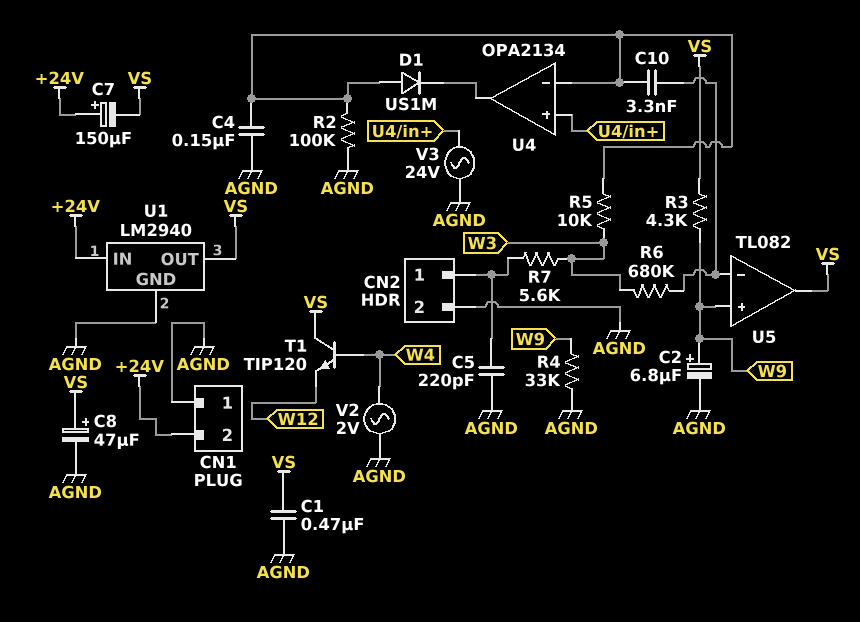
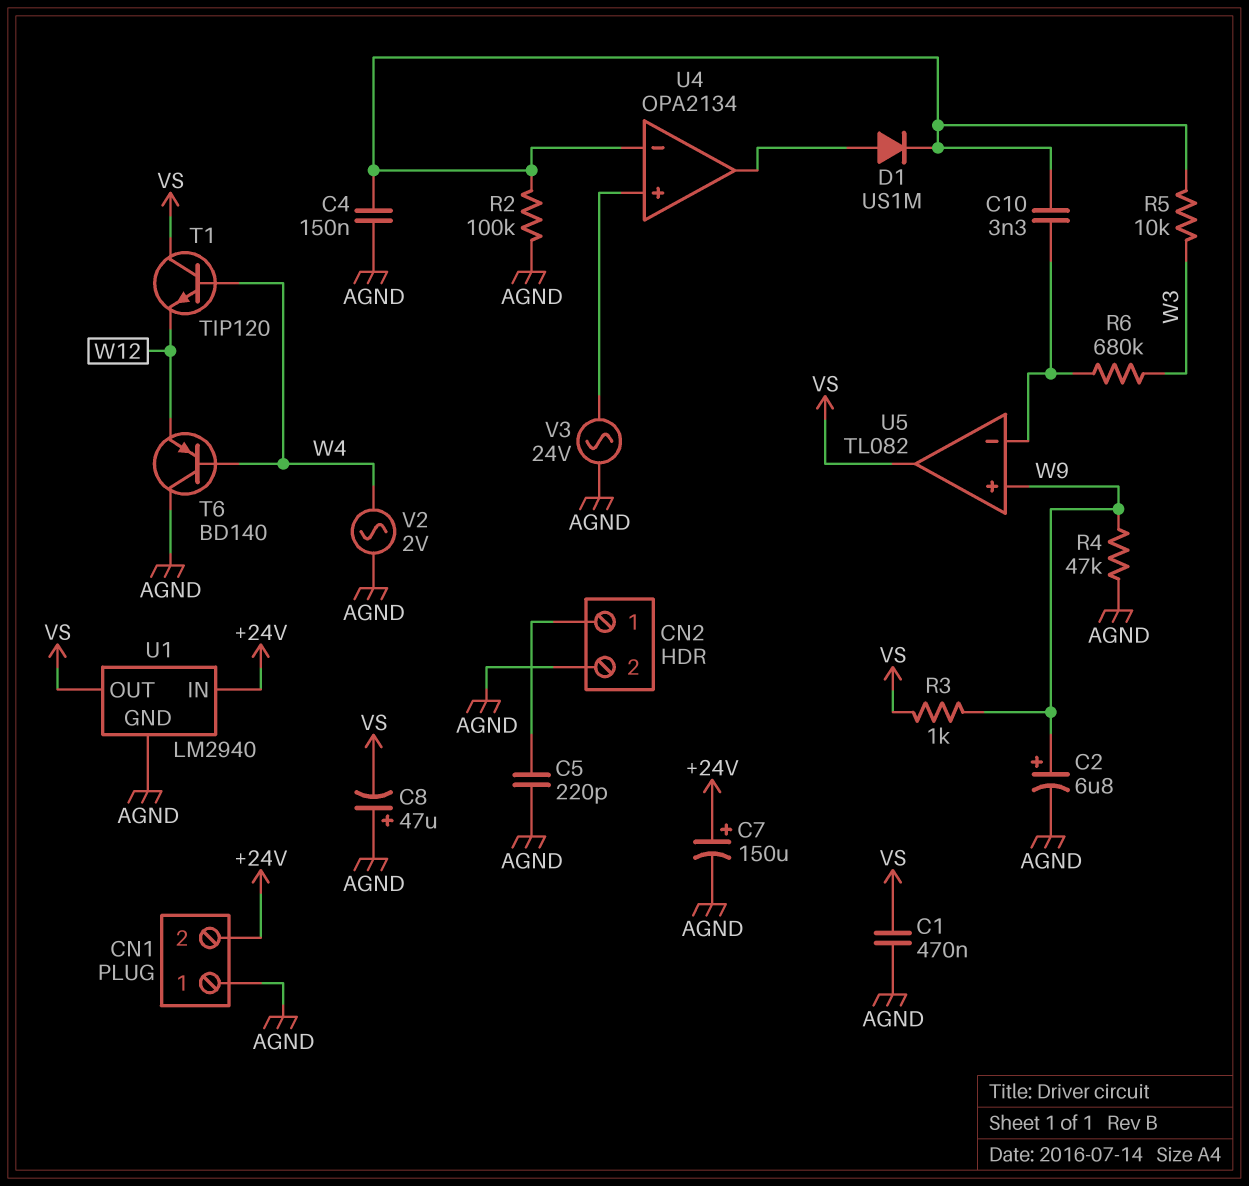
C7: 150uF (plus +24V, minus VS) -> 150uF (plus +24V, minus AGND)
C8: 47uF (plus VS, minus AGND) -> 47uF (plus AGND, minus VS)
D1: diode US1M (A U4/in-, K U4/out) -> diode US1M (A U4/out, K U4/in-)
R3: 4.3k (VS, W9) -> 1k (VS, W9)
R4: 33k (AGND, W9) -> 47k (AGND, W9)
R7: 5.6k (CN2/1, W3) -> none
T6: none -> PNP BD140 (B W4, C AGND, E W12)

